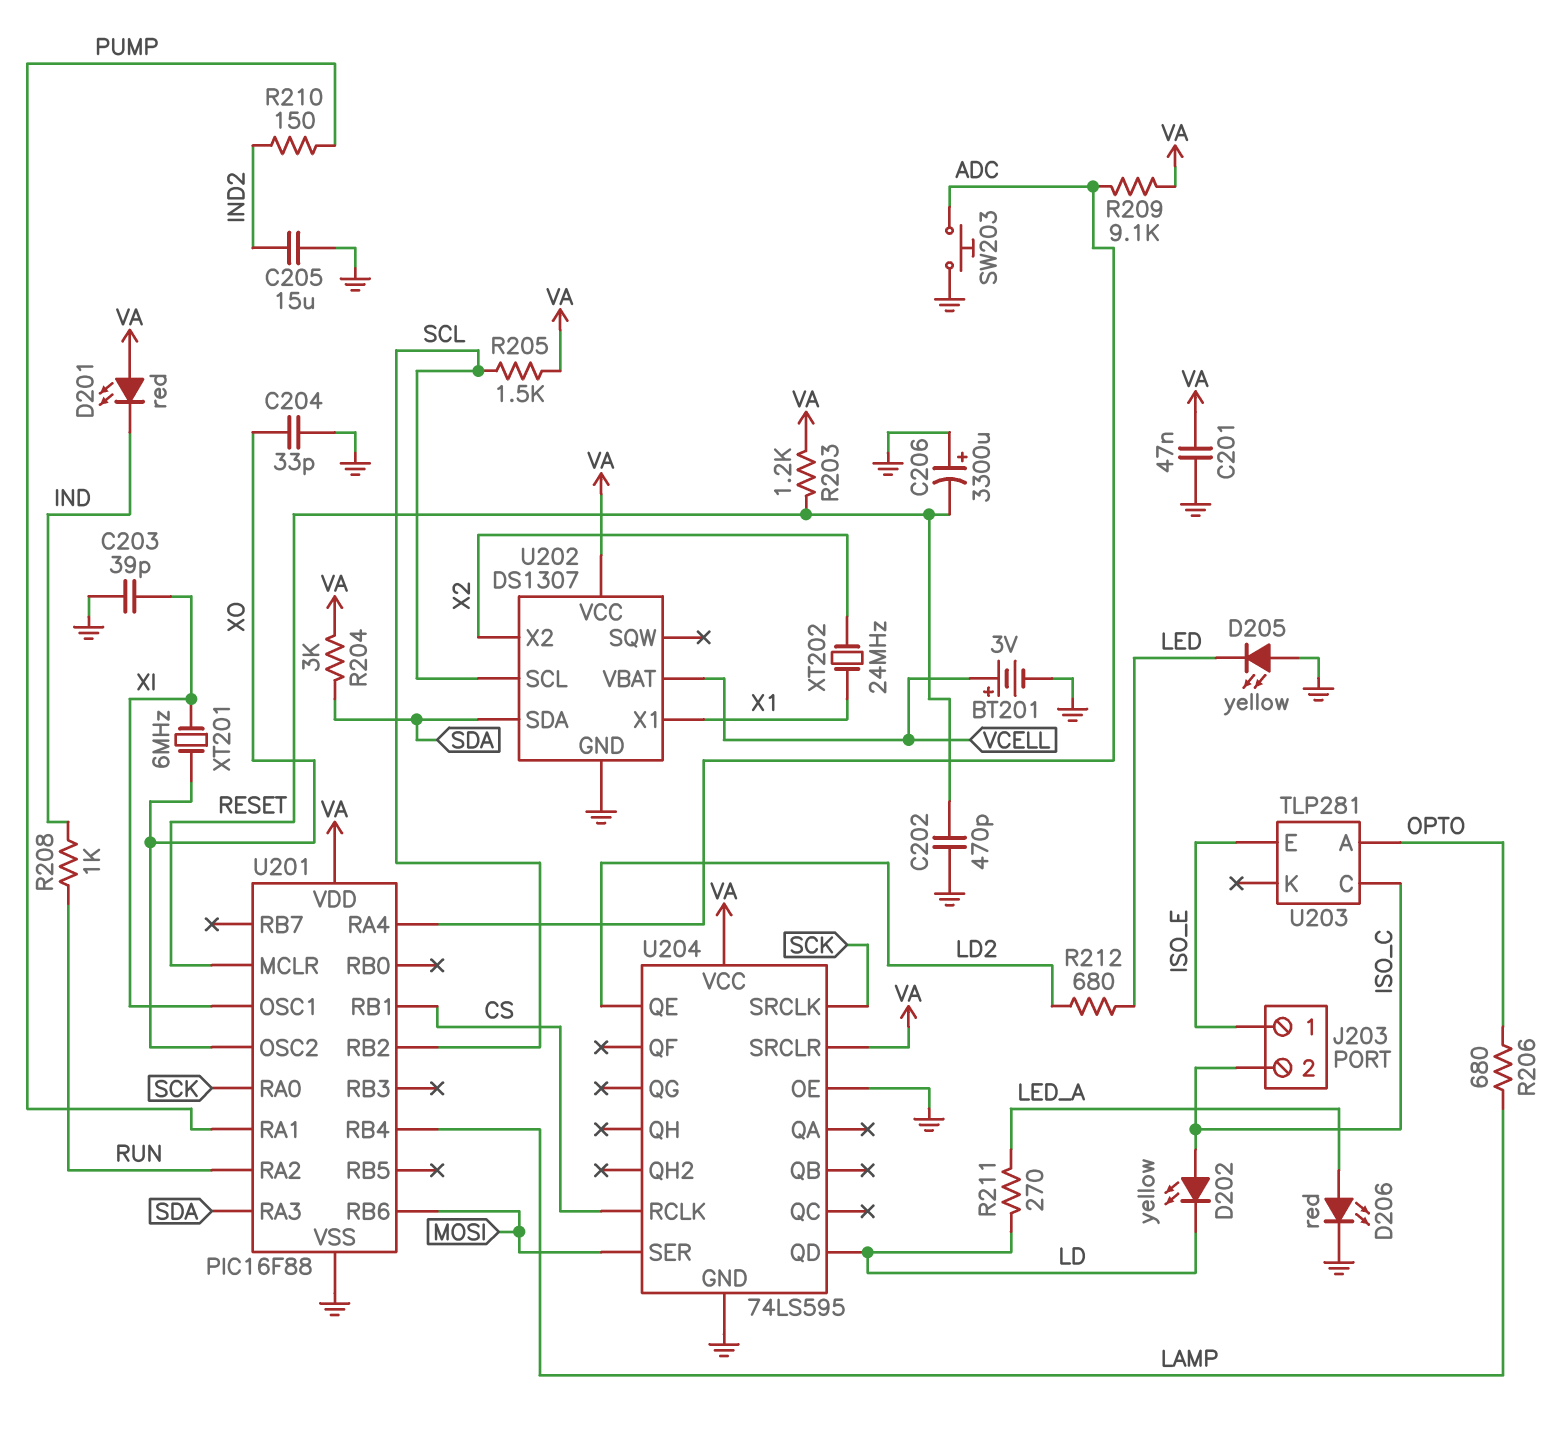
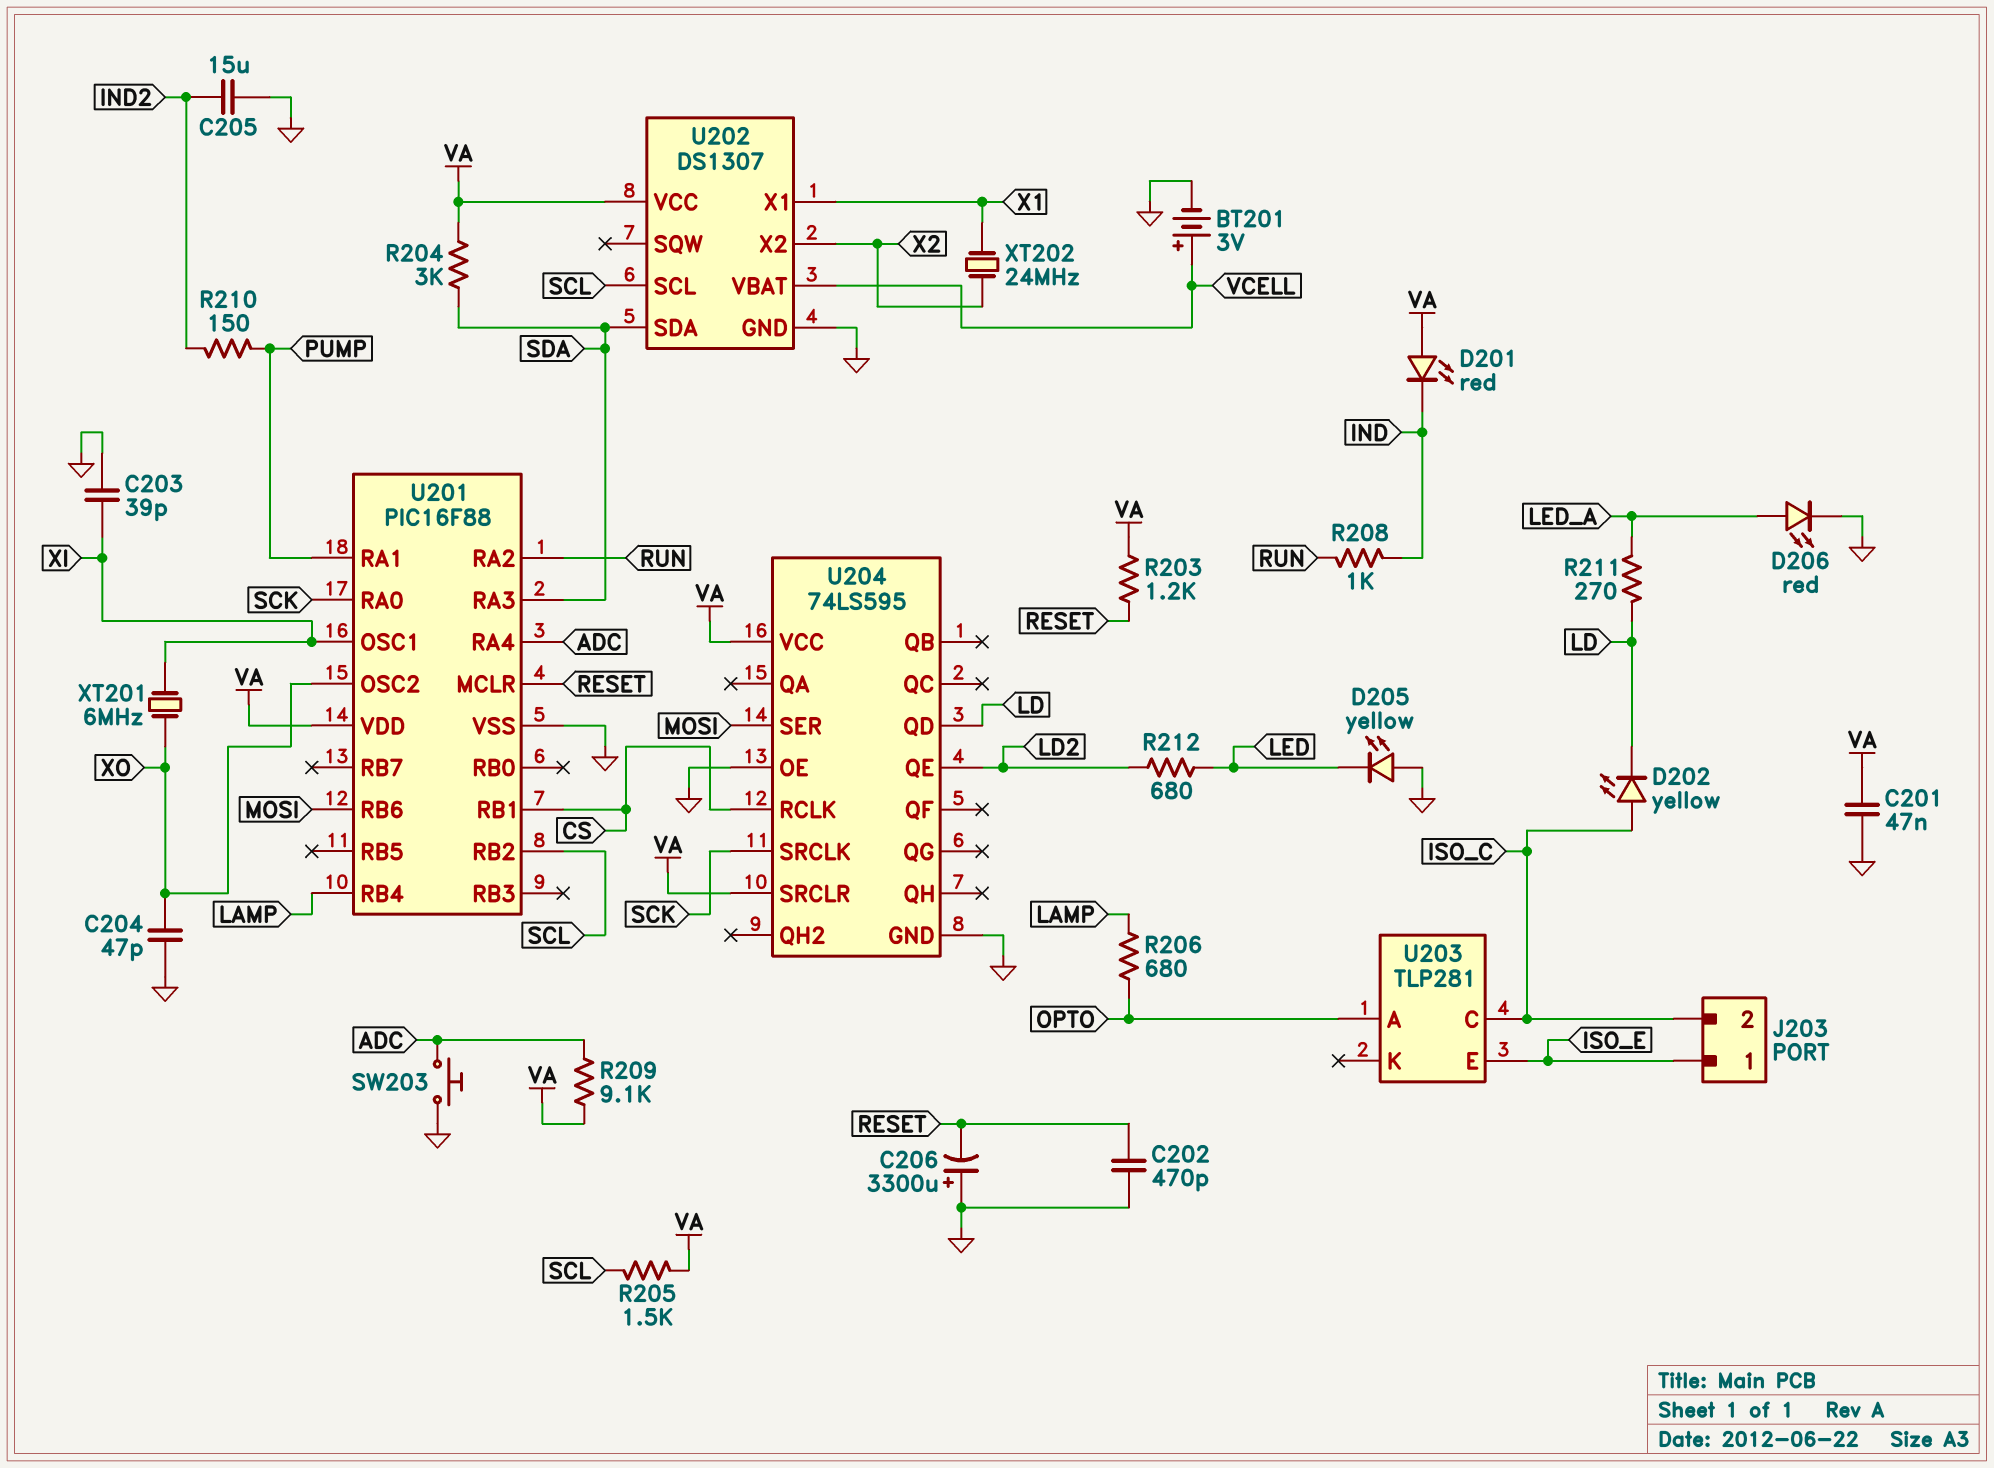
C204: 33pF (GND, XO) -> 47pF (GND, XO)

